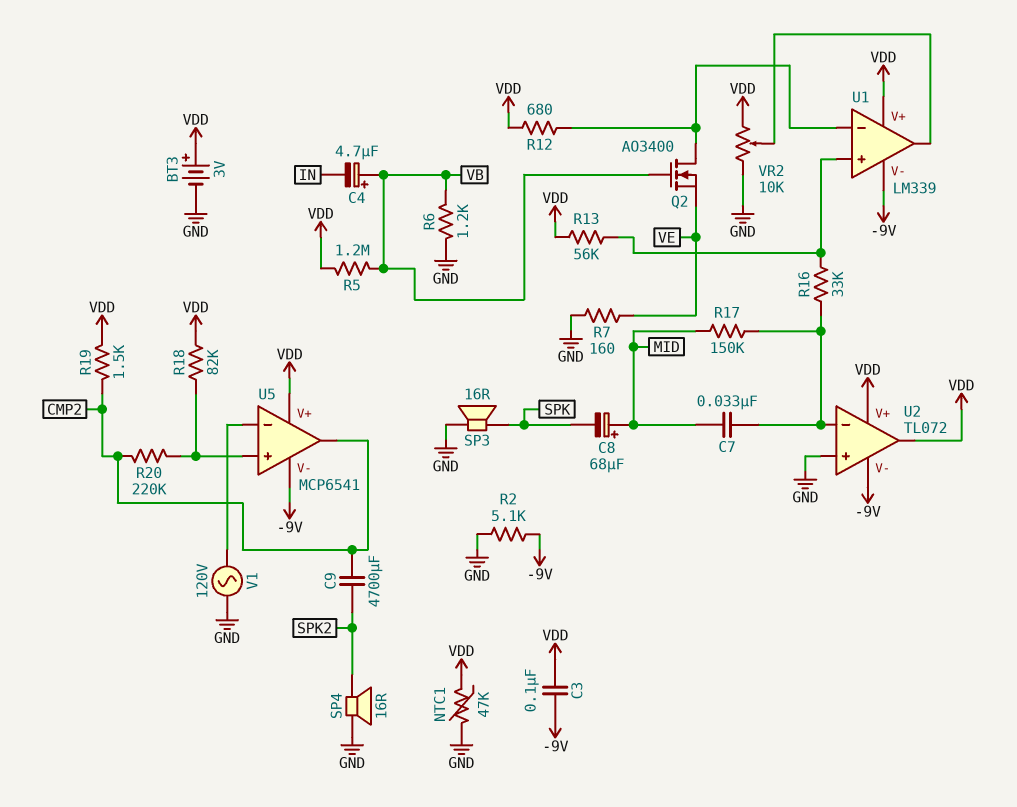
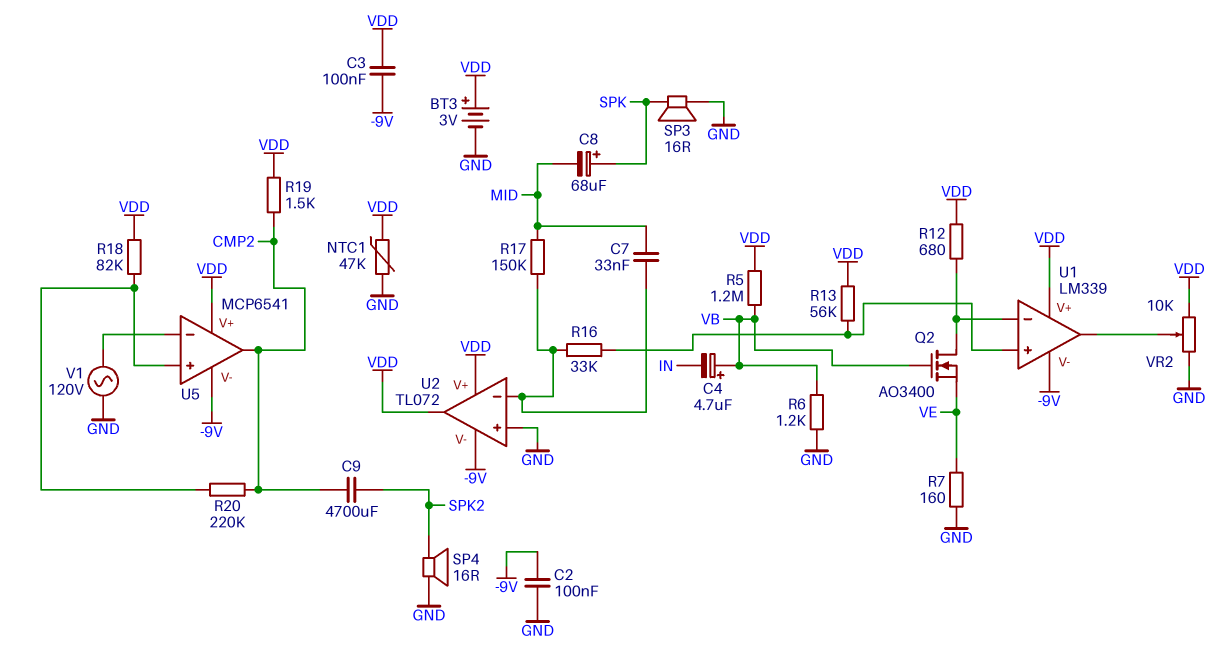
C2: none -> 100nF (-9V, GND)
C8: 68uF (plus MID, minus SPK) -> 68uF (plus SPK, minus MID)
R2: 5.1k (-9V, GND) -> none

